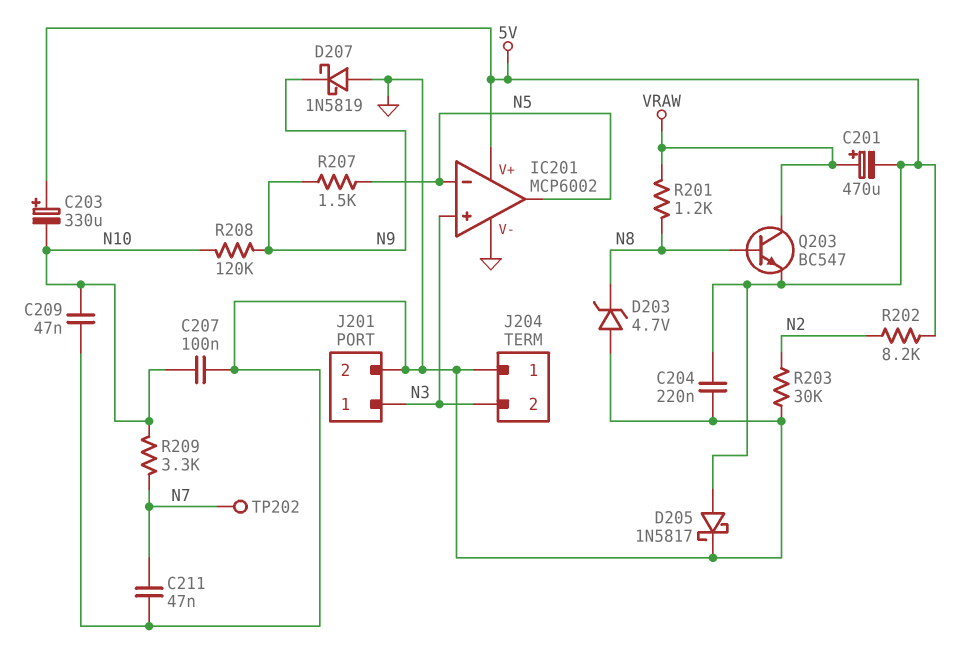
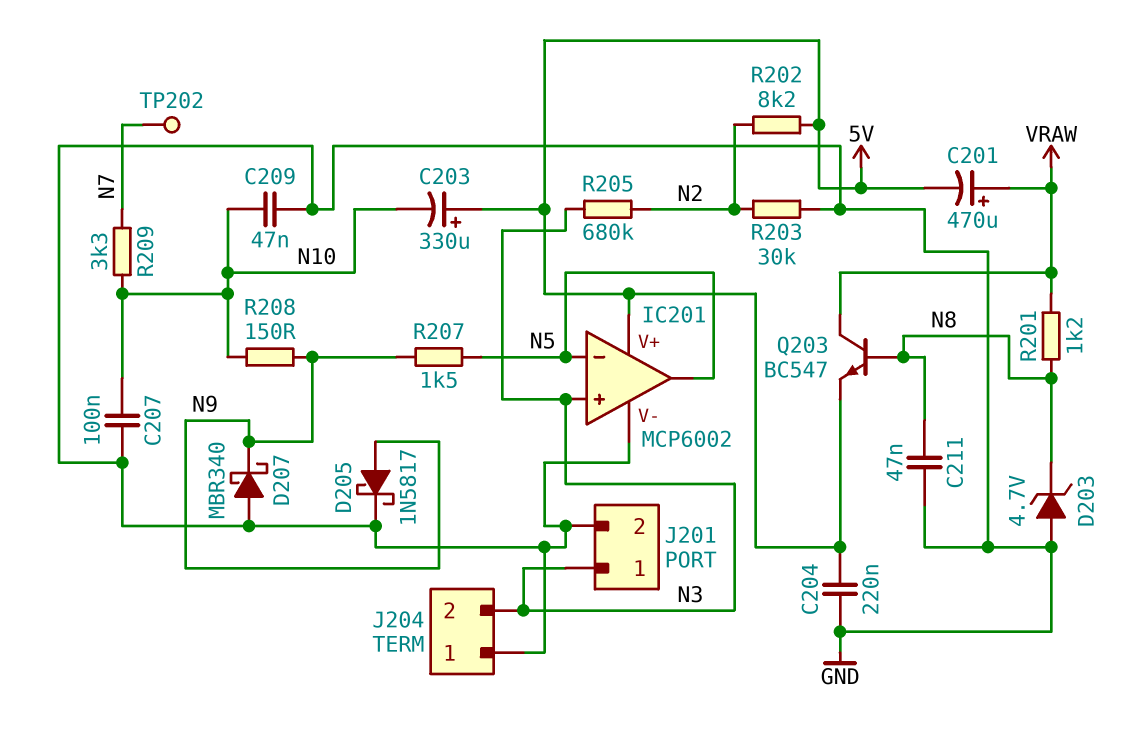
C211: 47nF (GND, N7) -> 47nF (GND, N8)
D205: schottky 1N5817 (A 5V, K GND) -> schottky 1N5817 (A N9, K GND)
D207: schottky 1N5819 (A GND, K N9) -> schottky MBR340 (A GND, K N9)
R205: none -> 680k (N2, N3)
R208: 120k (N9, N10) -> 150 (N9, N10)

